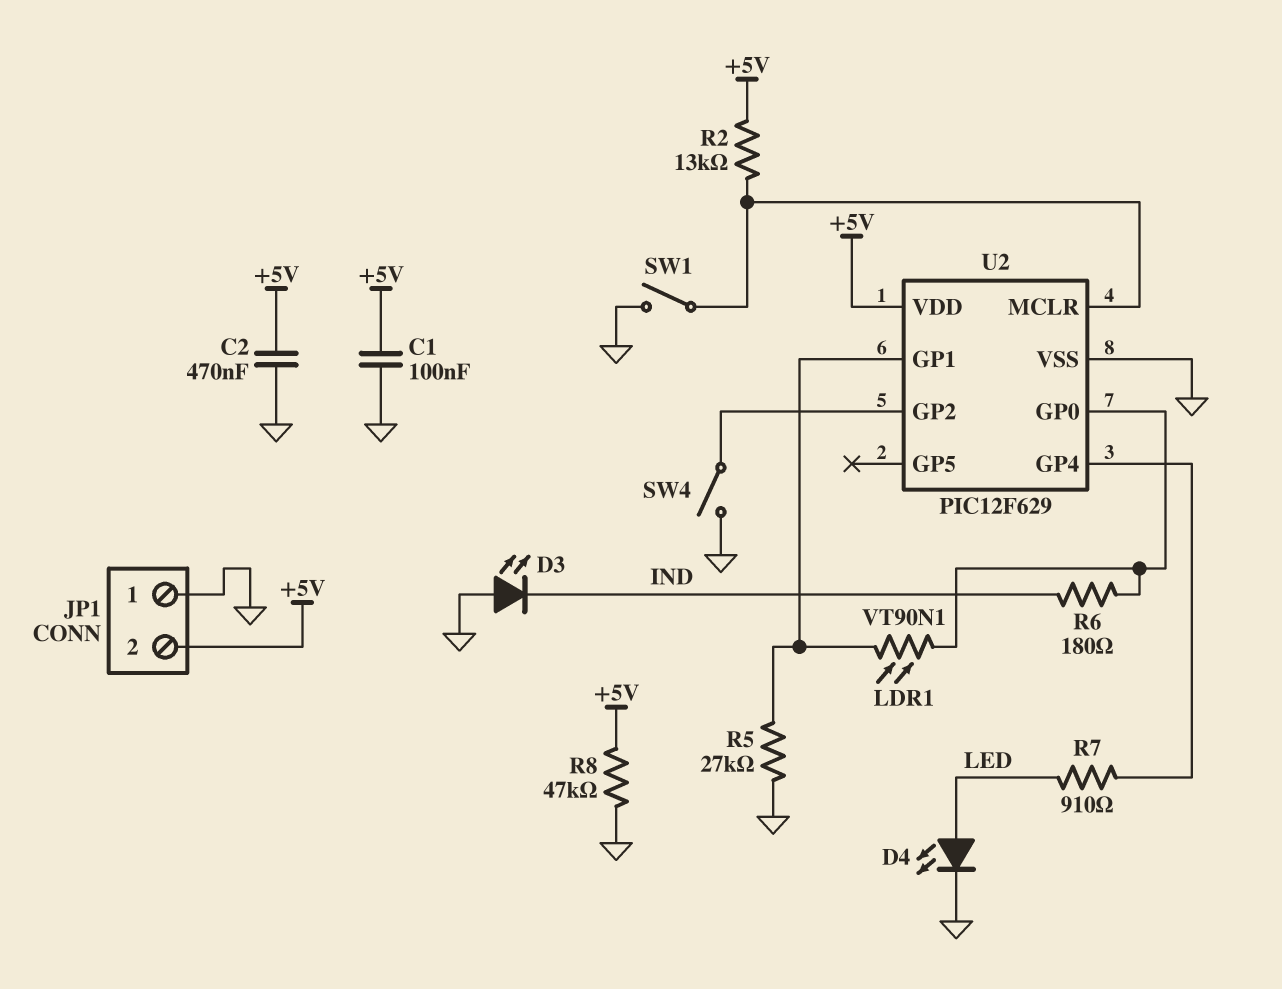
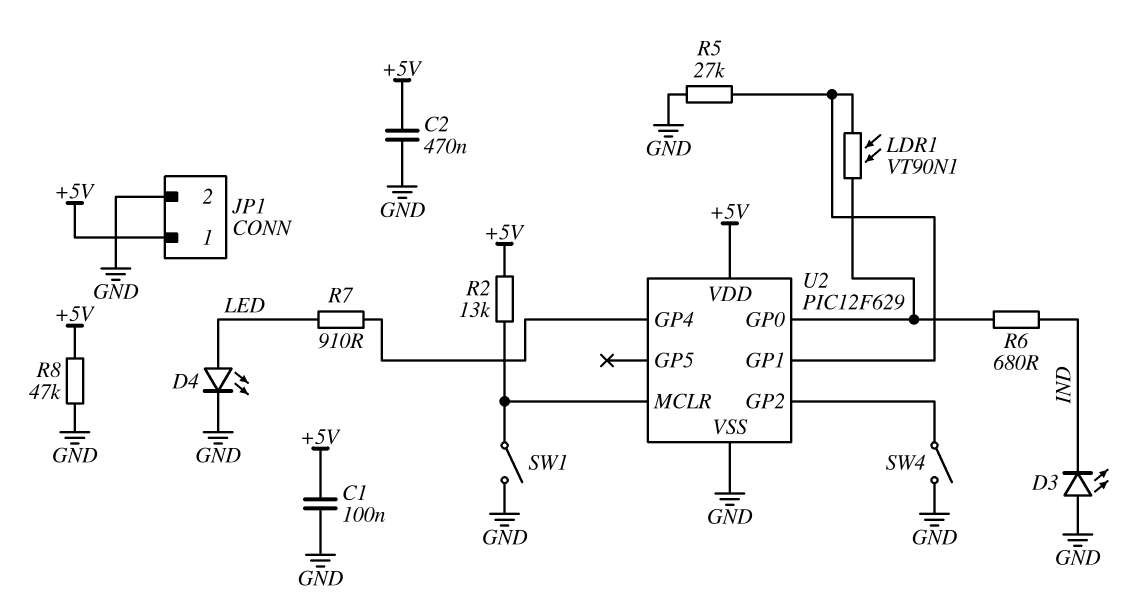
JP1 pin 1: GND -> +5V
JP1 pin 2: +5V -> GND
R6: 180 (IND, U2/GP0) -> 680 (IND, U2/GP0)

